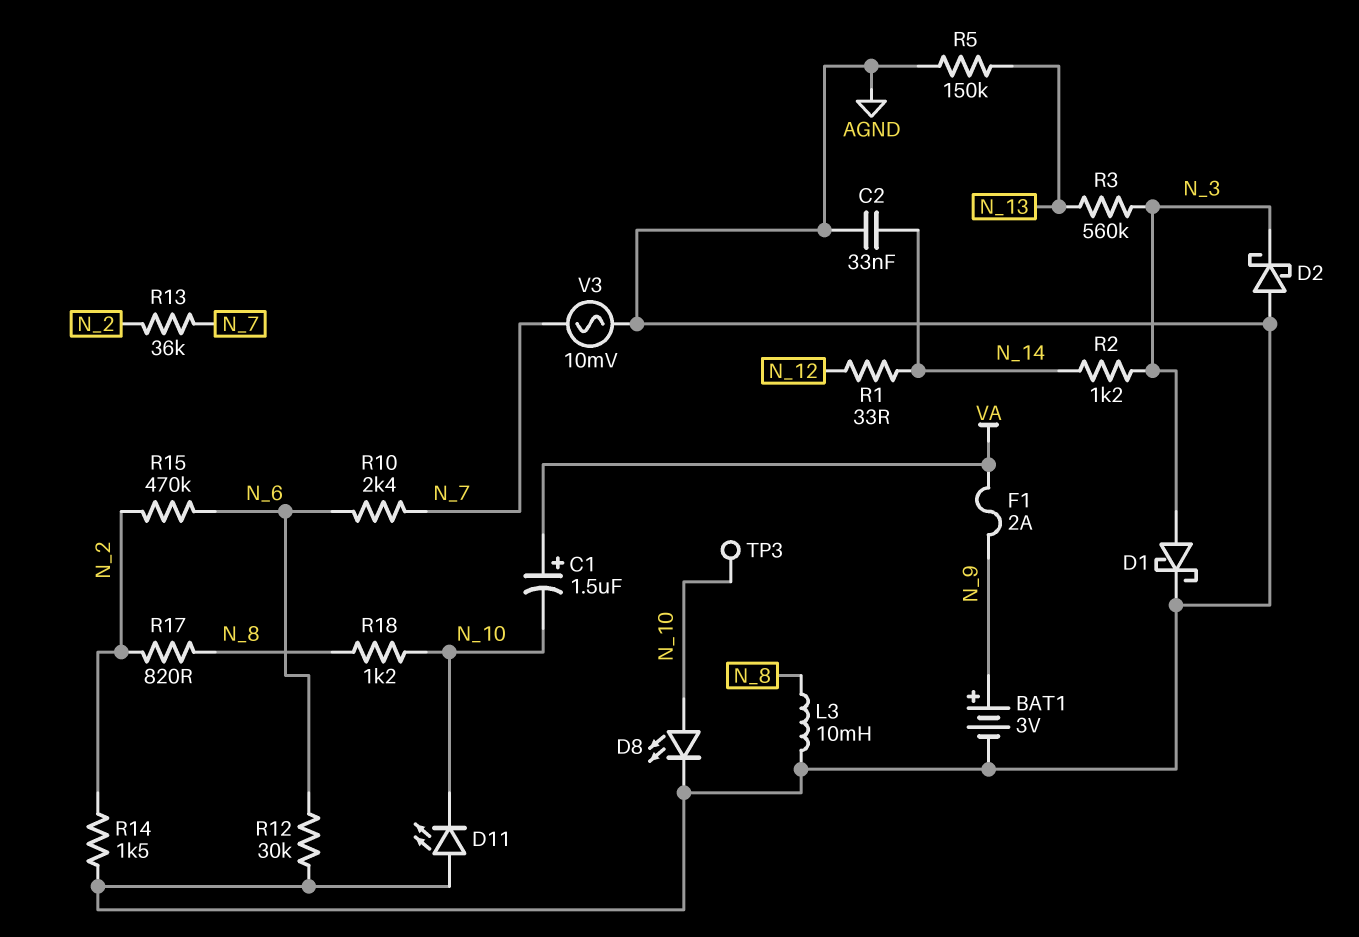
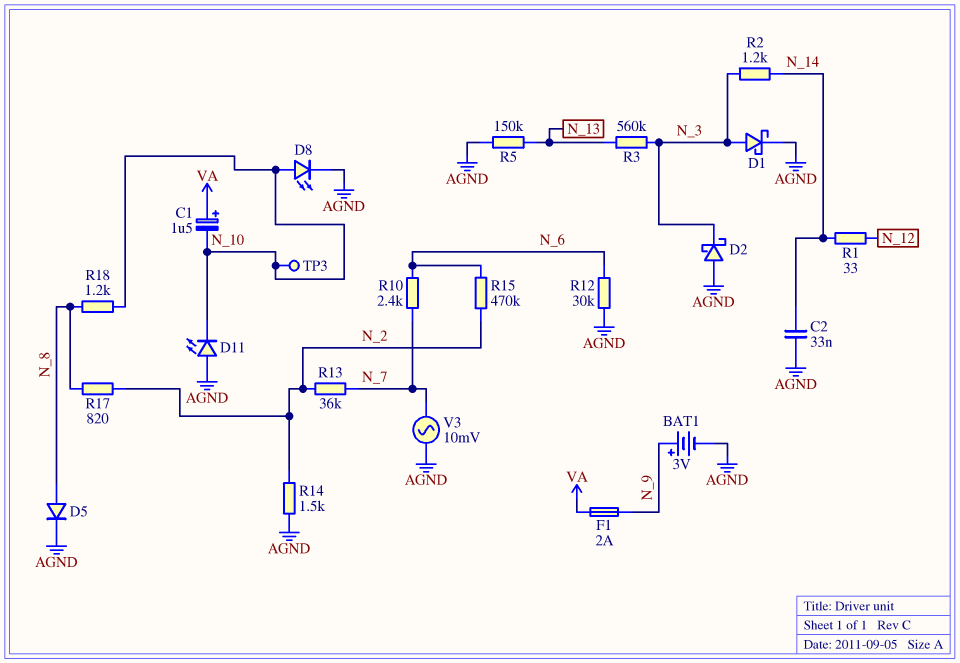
D5: none -> diode (A N_8, K AGND)
L3: 10mH (AGND, N_8) -> none

